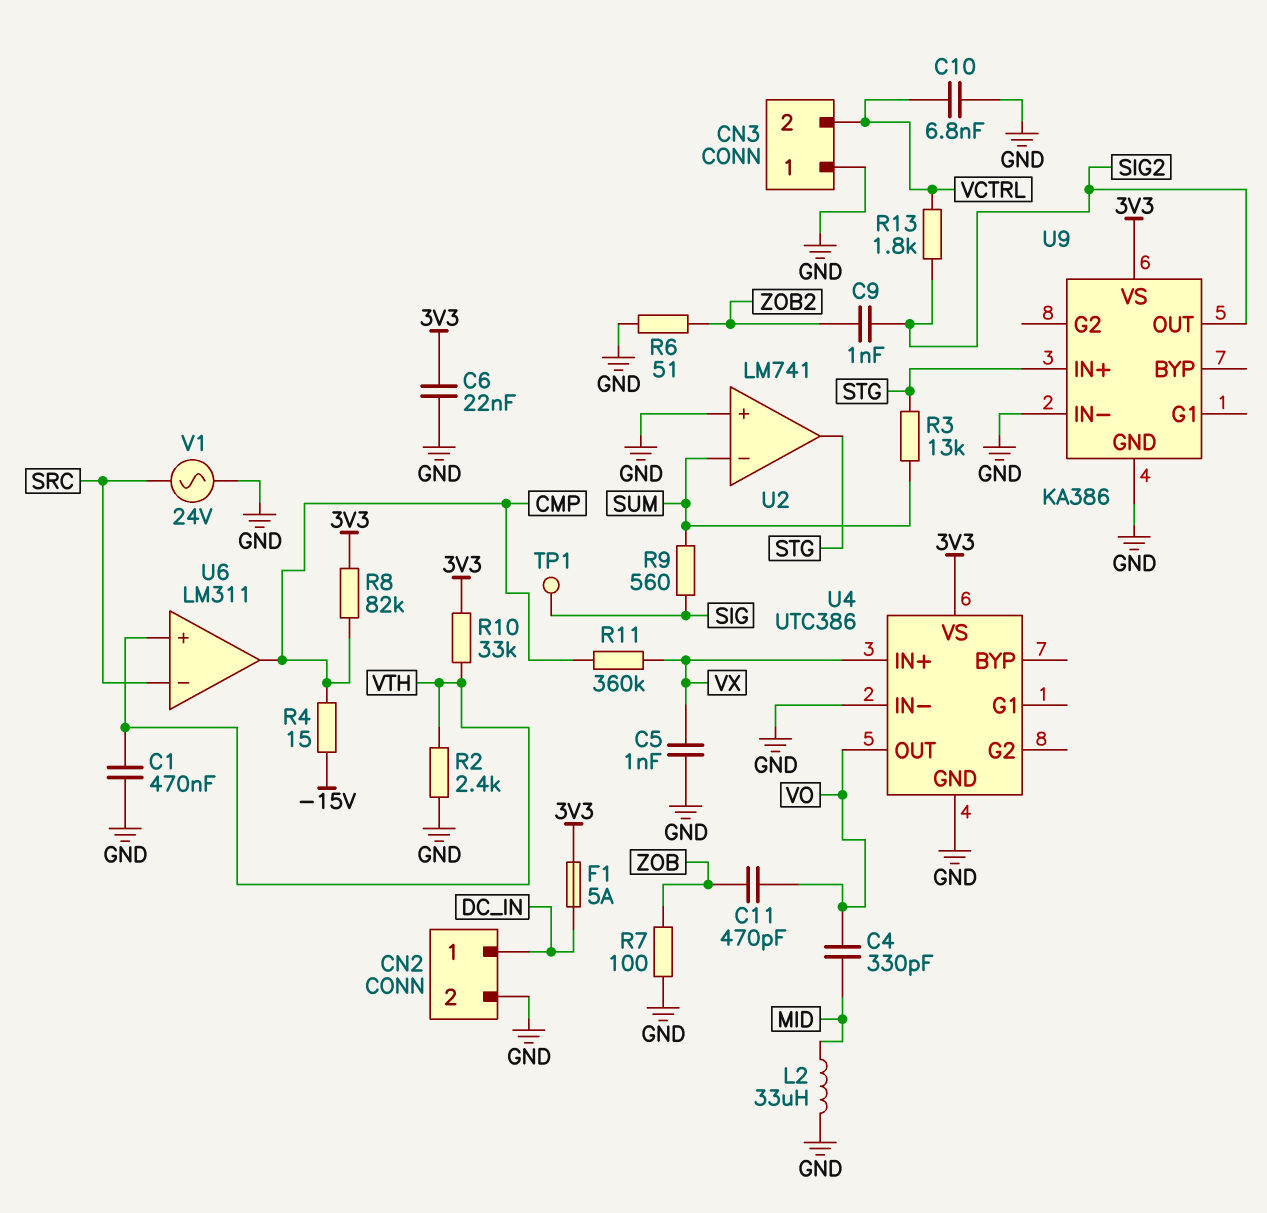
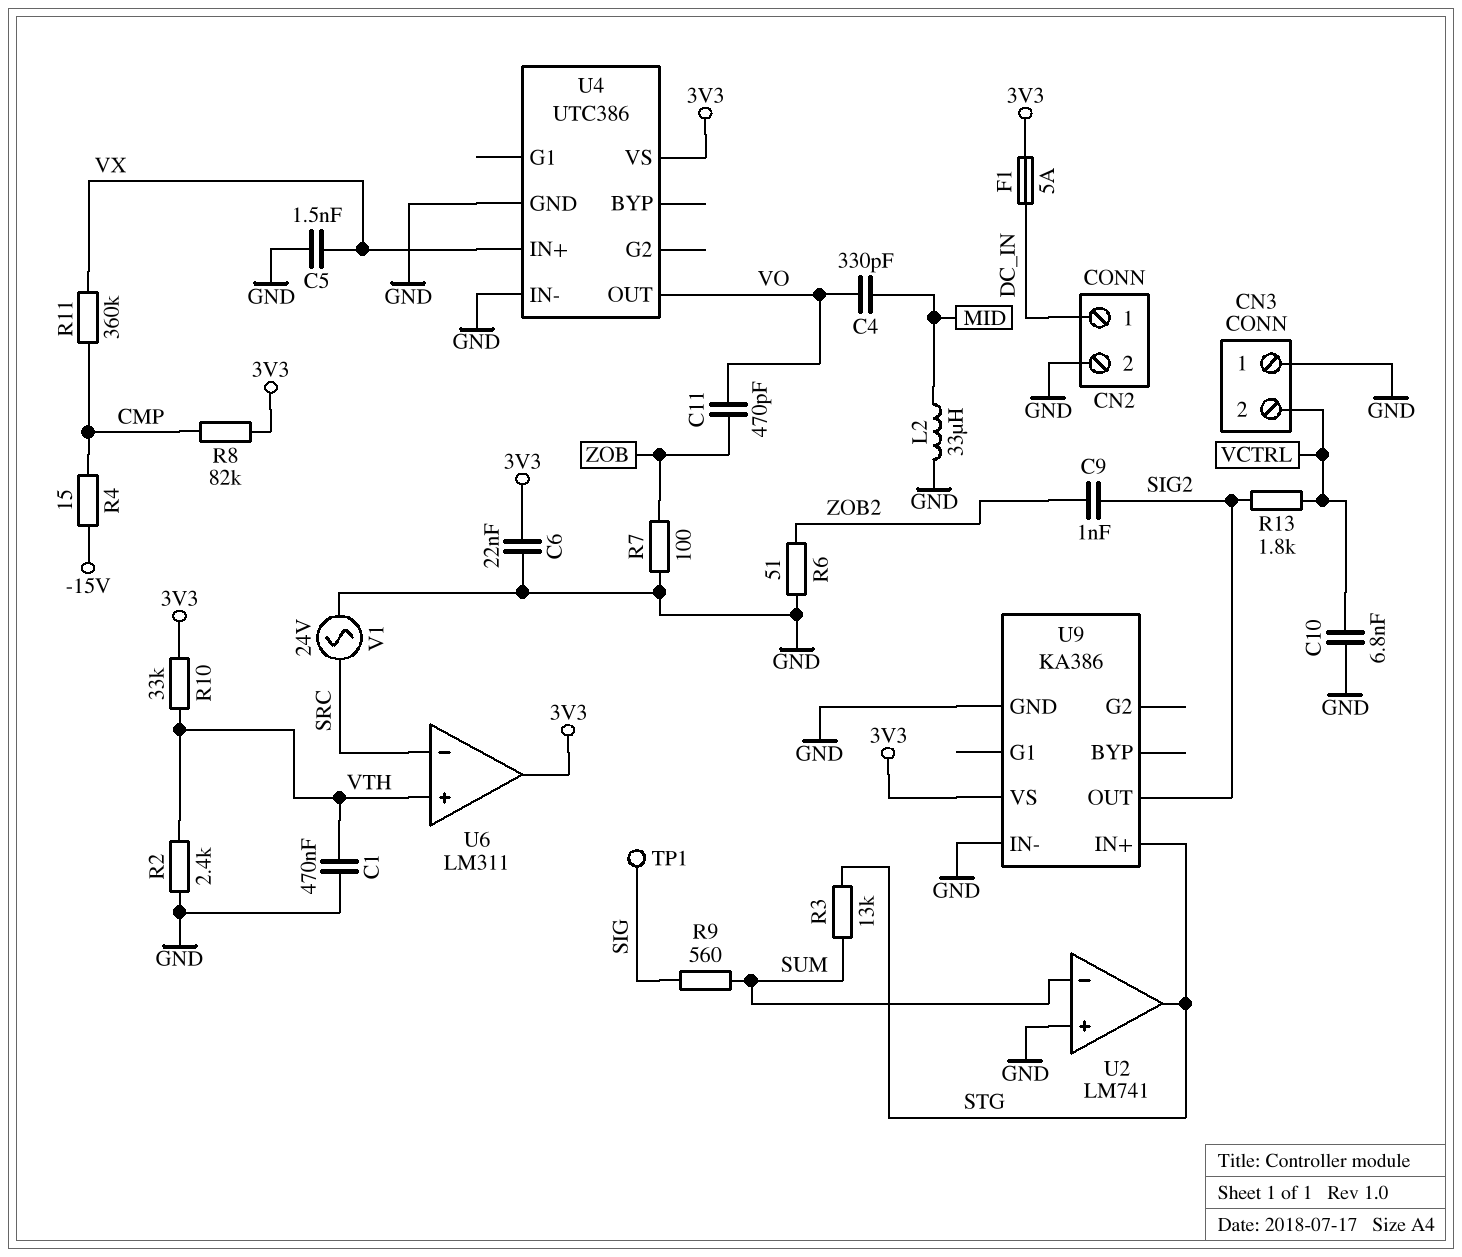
C5: 1nF (GND, VX) -> 1.5nF (GND, VX)
U6 pin out: CMP -> 3V3

